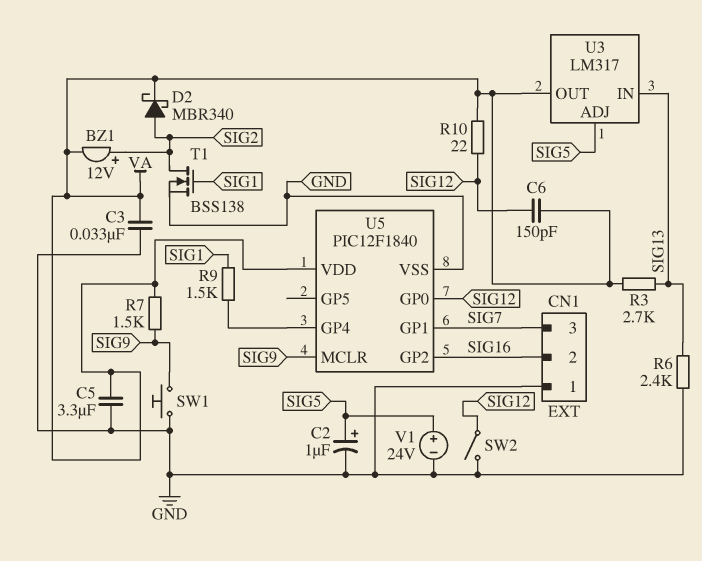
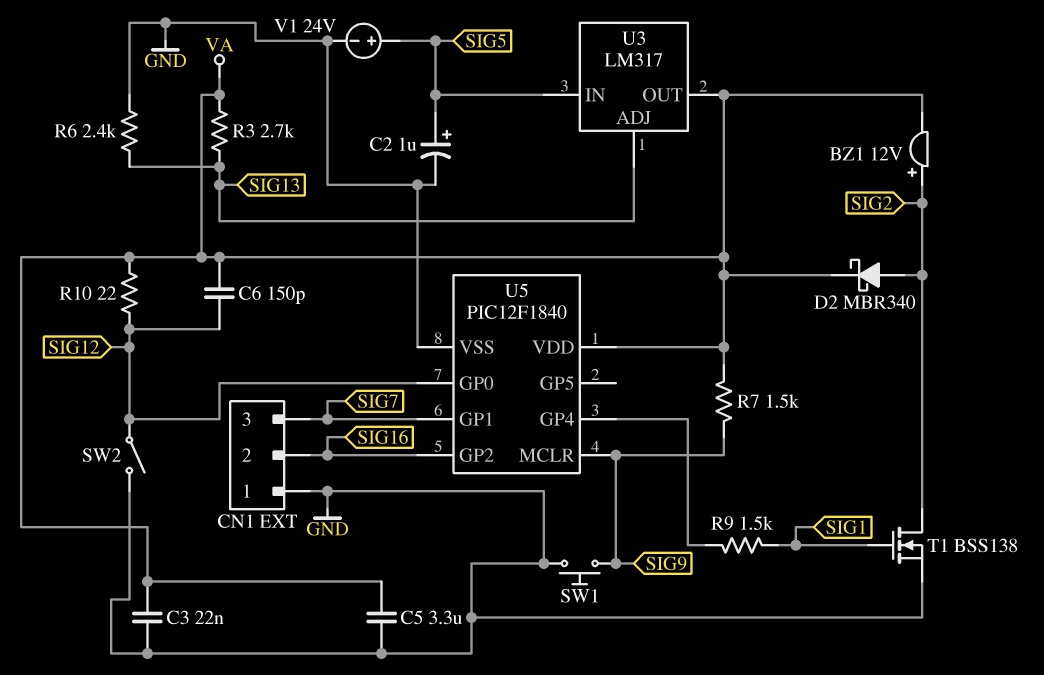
C3: 33nF (GND, VA) -> 22nF (GND, VA)
U3 pin ADJ: SIG5 -> SIG13
U3 pin IN: SIG13 -> SIG5

